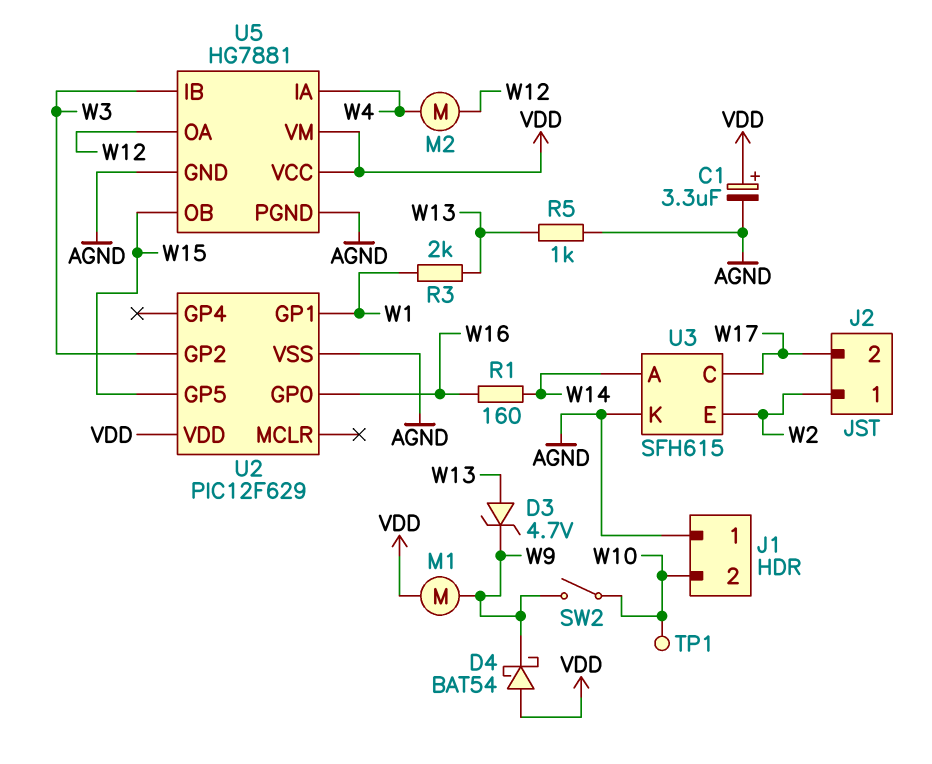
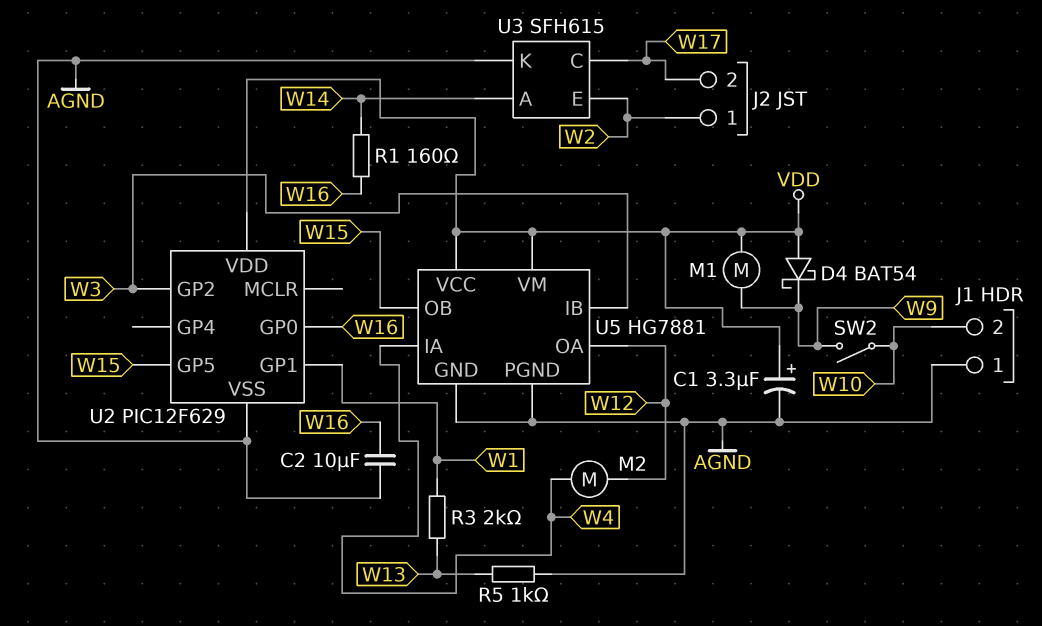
C2: none -> 10uF (AGND, W16)
D3: zener 4.7V (A W13, K W9) -> none
TP1: test point (W10) -> none

